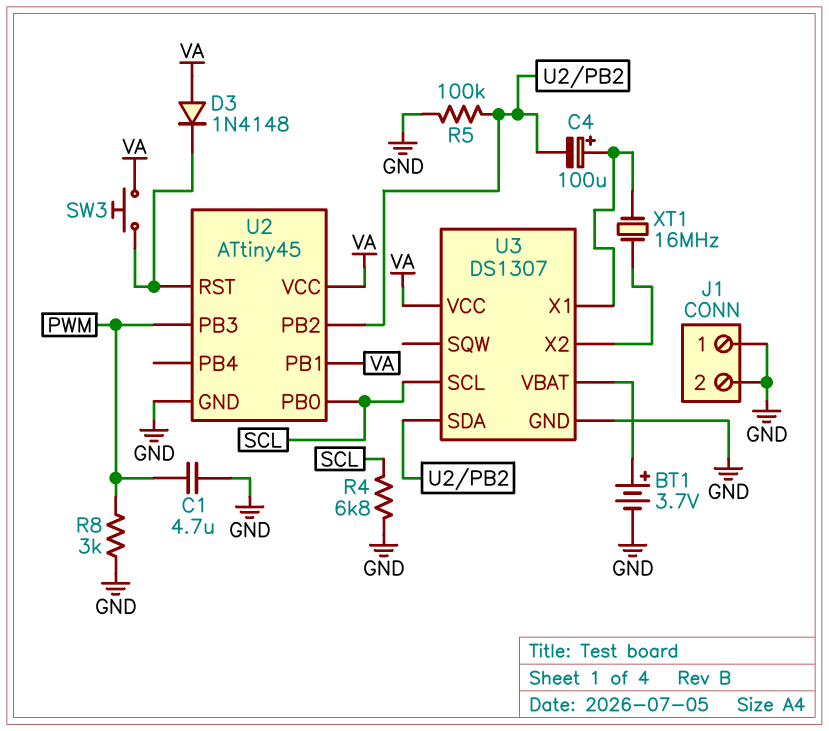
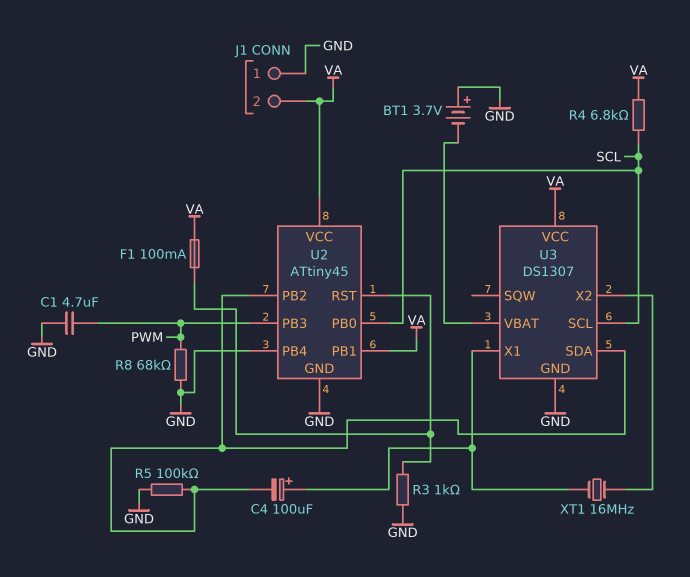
BT1: 3.7V (plus U3/VBAT, minus GND) -> 3.7V (plus GND, minus U3/VBAT)
D3: diode 1N4148 (A VA, K U2/RST) -> none
F1: none -> 100mA (U2/RST, VA)
J1 pin 2: GND -> VA
R3: none -> 1k (GND, U2/RST)
R4: 6.8k (GND, SCL) -> 6.8k (SCL, VA)
R8: 3k (GND, PWM) -> 68k (GND, PWM)
SW3: button (U2/RST, VA) -> none
U2 pin PB4: none -> GND

